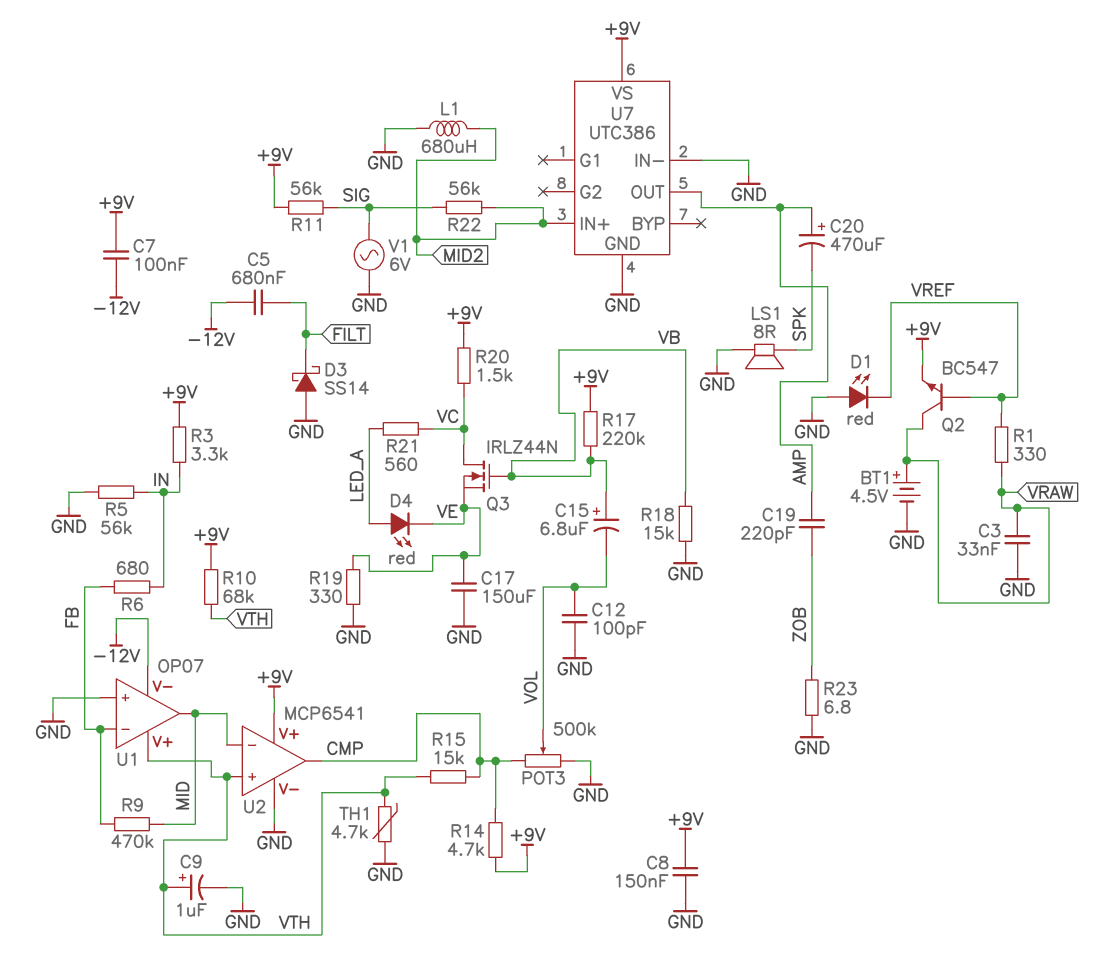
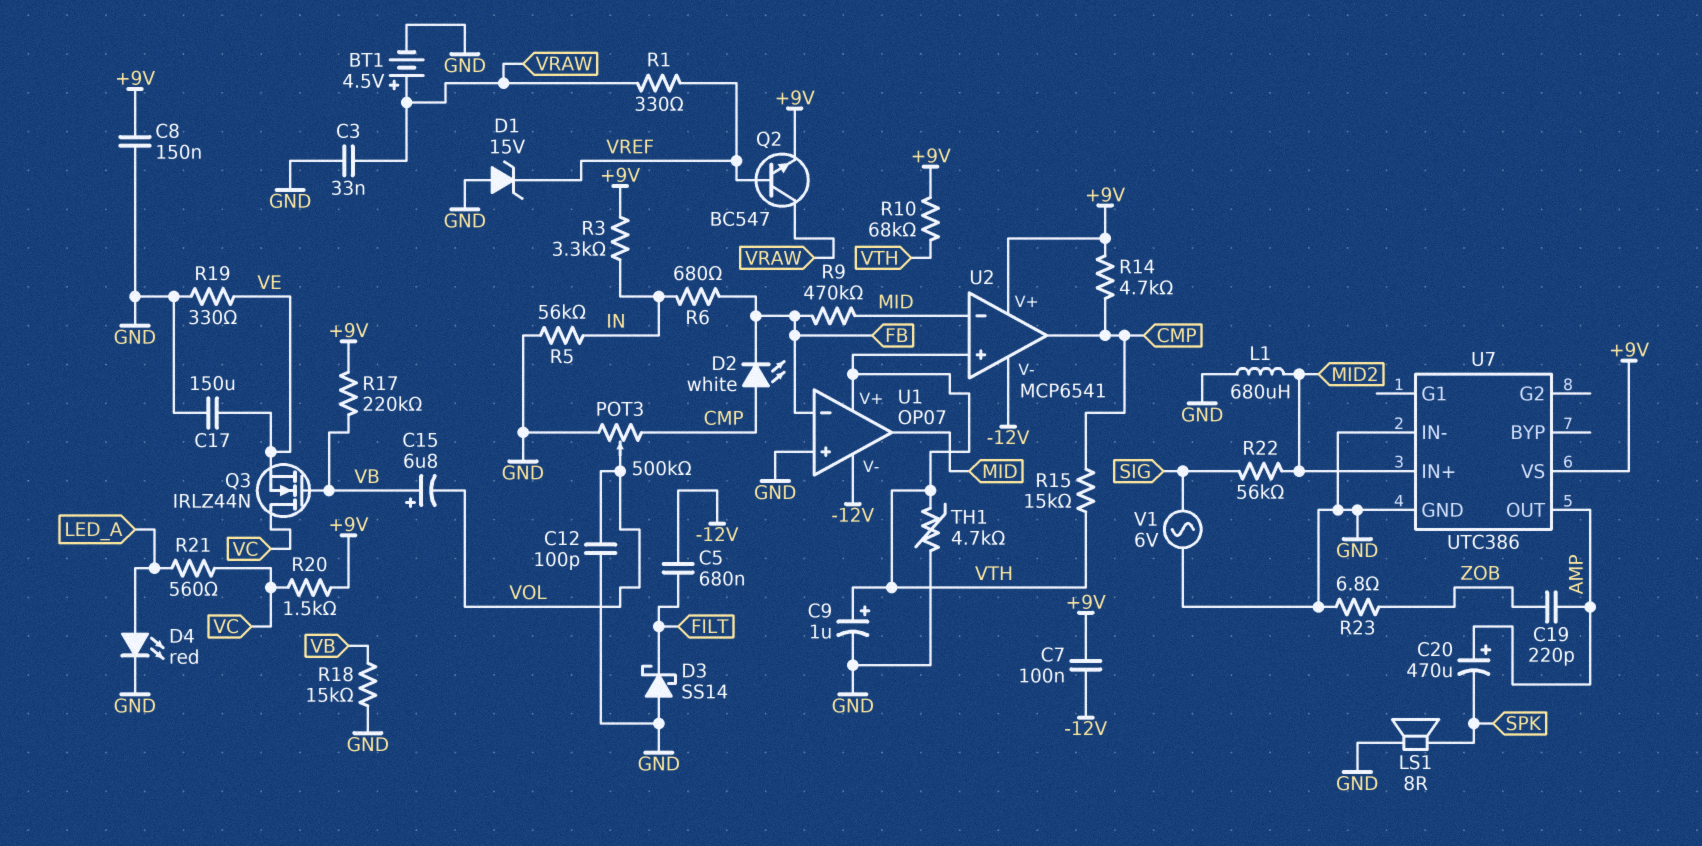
D1: LED red (A GND, K VREF) -> zener 15V (A GND, K VREF)
D2: none -> LED white (A CMP, K FB)
D4: LED red (A LED_A, K VE) -> LED red (A LED_A, K GND)
R11: 56k (+9V, SIG) -> none
U2 pin V-: GND -> -12V

